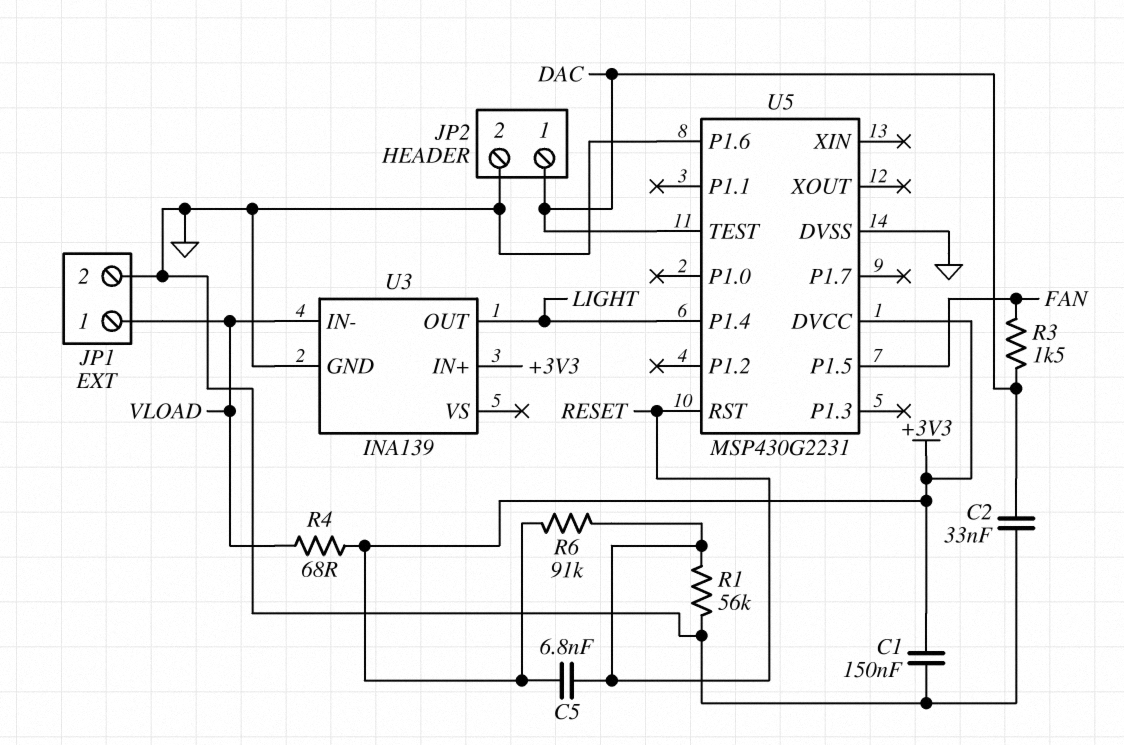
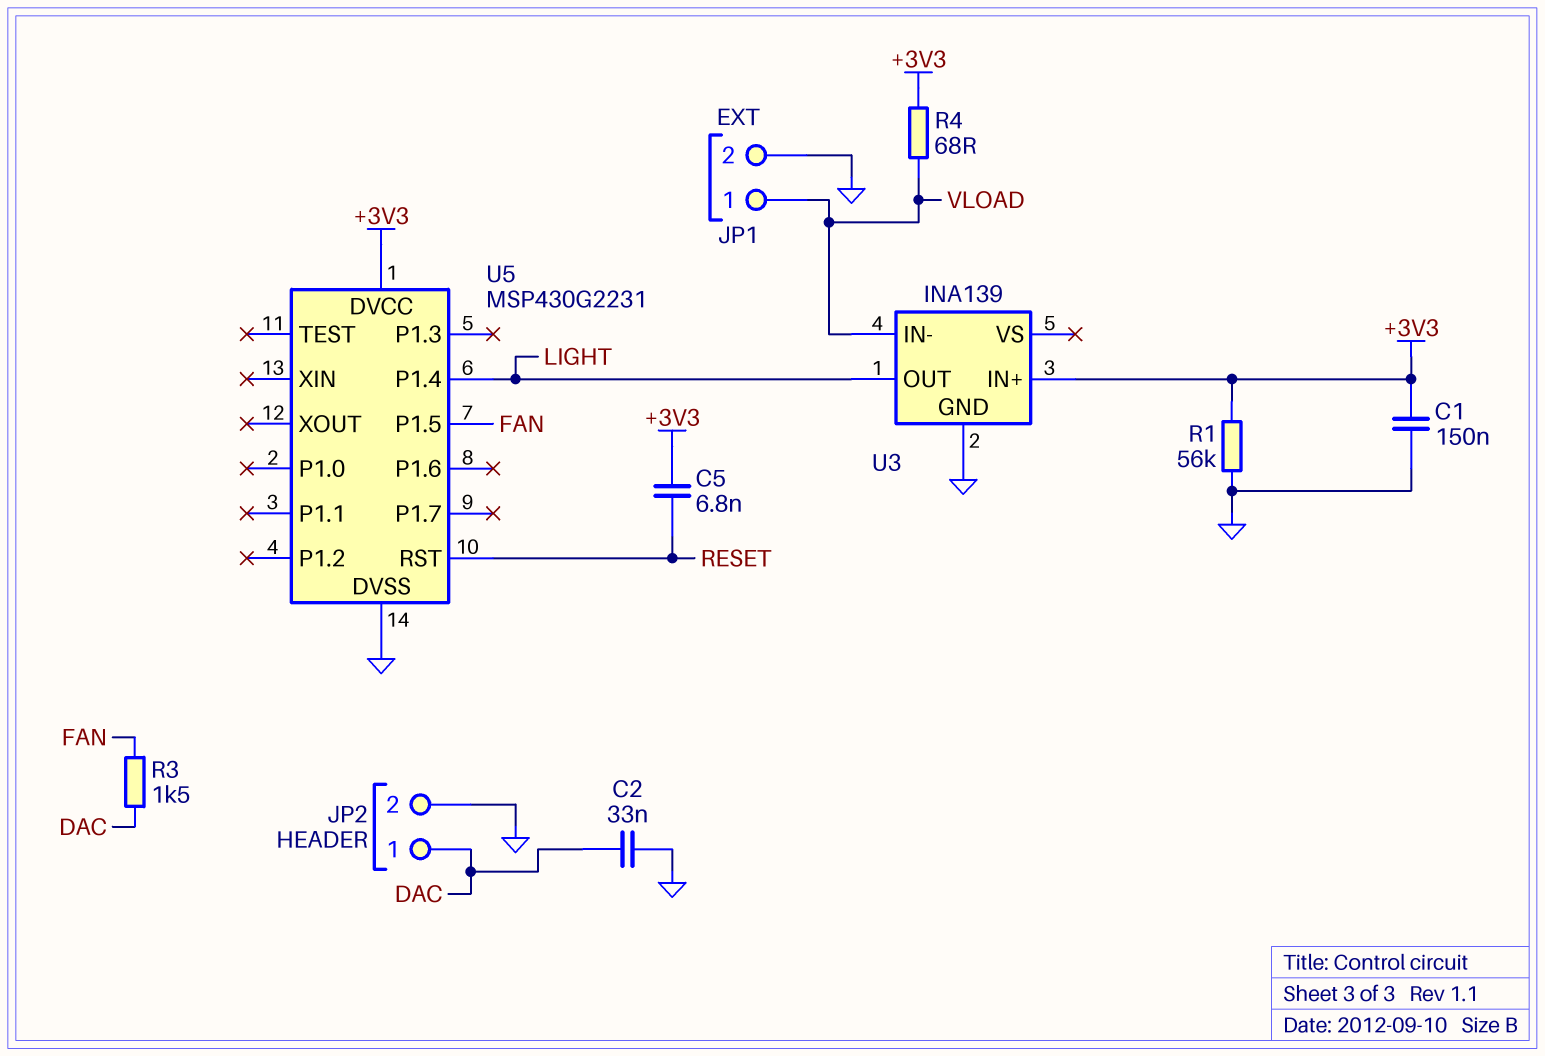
R1: 56k (GND, RESET) -> 56k (+3V3, GND)
R6: 91k (+3V3, RESET) -> none
U5 pin P1.6: GND -> none
U5 pin TEST: DAC -> none

